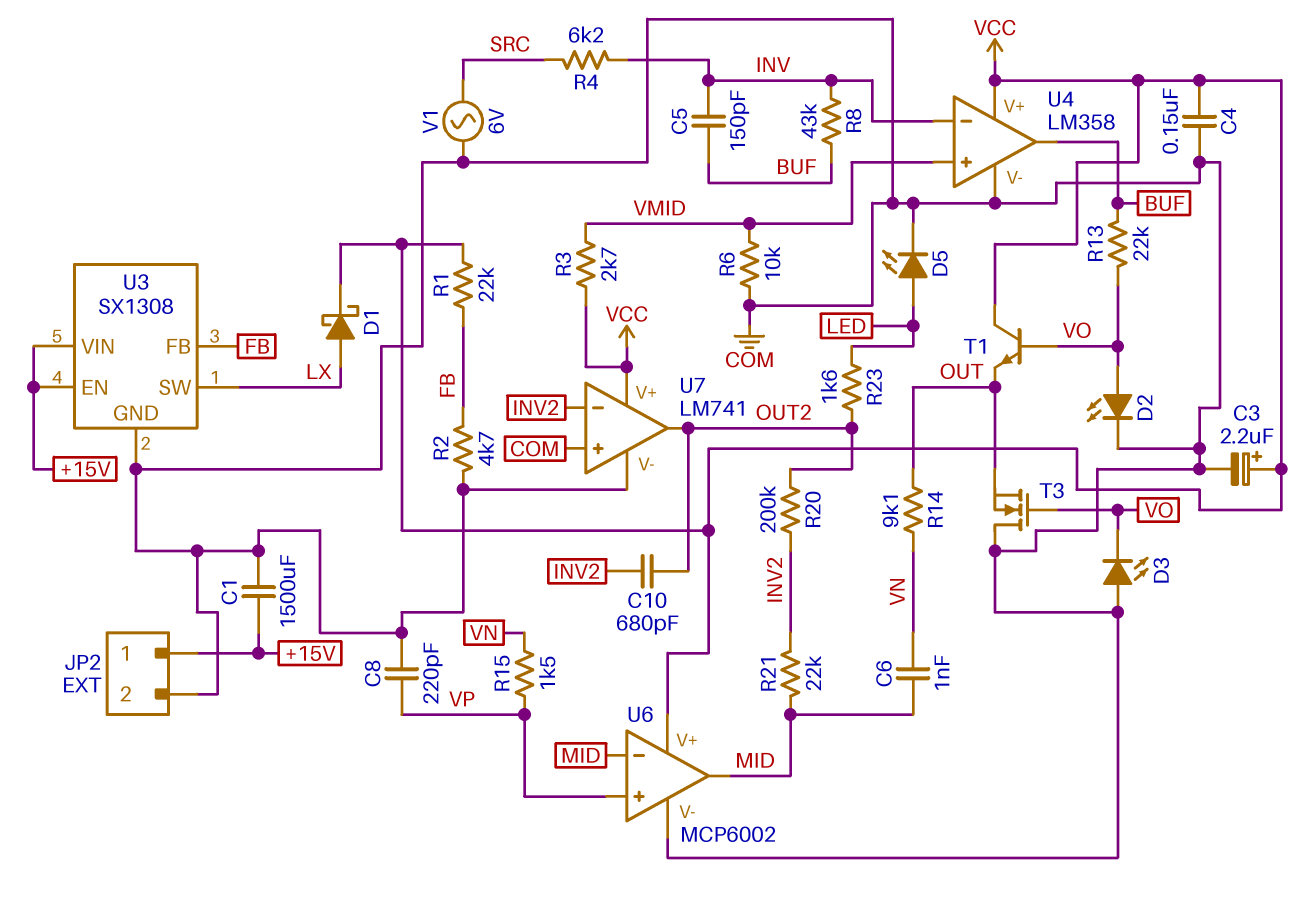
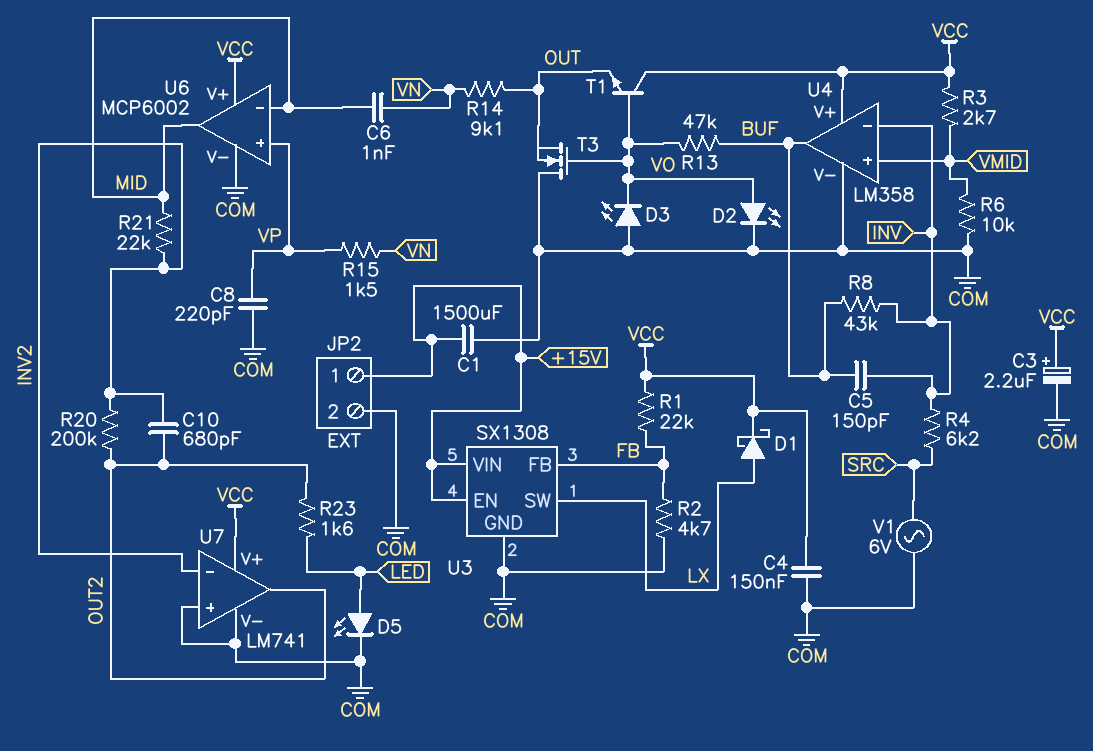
R13: 22k (BUF, VO) -> 47k (BUF, VO)

